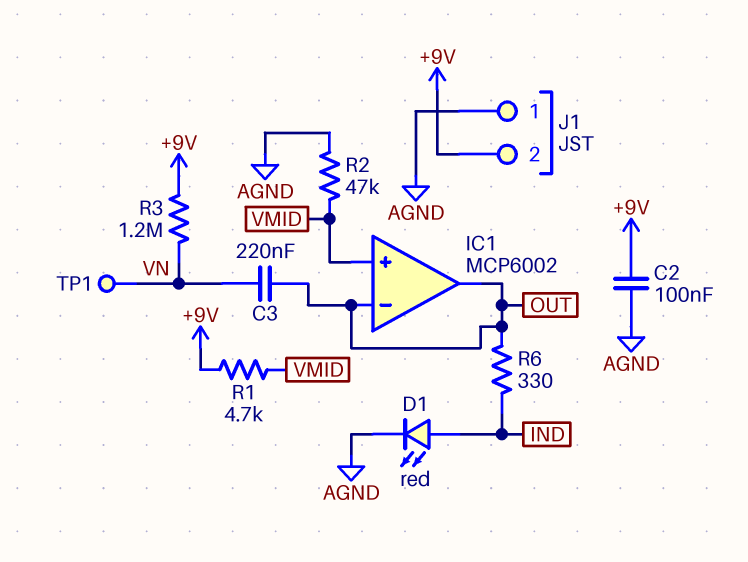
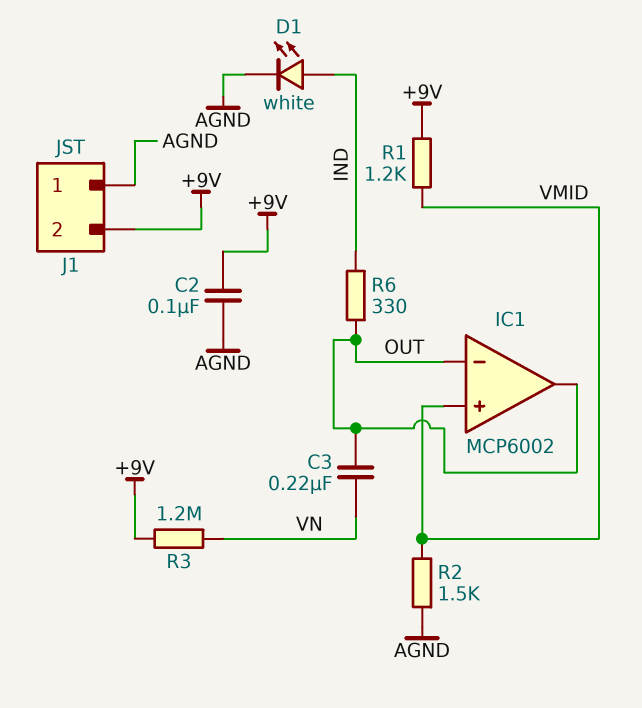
D1: LED red (A IND, K AGND) -> LED white (A IND, K AGND)
R1: 4.7k (+9V, VMID) -> 1.2k (+9V, VMID)
R2: 47k (AGND, VMID) -> 1.5k (AGND, VMID)
TP1: test point (VN) -> none

